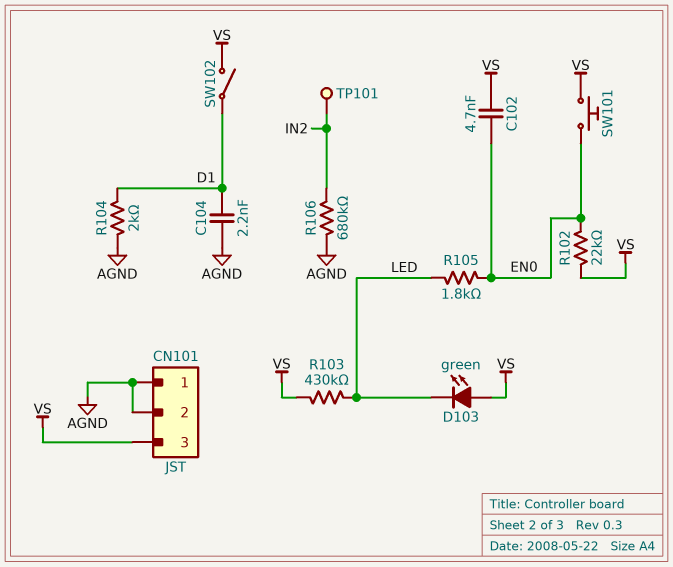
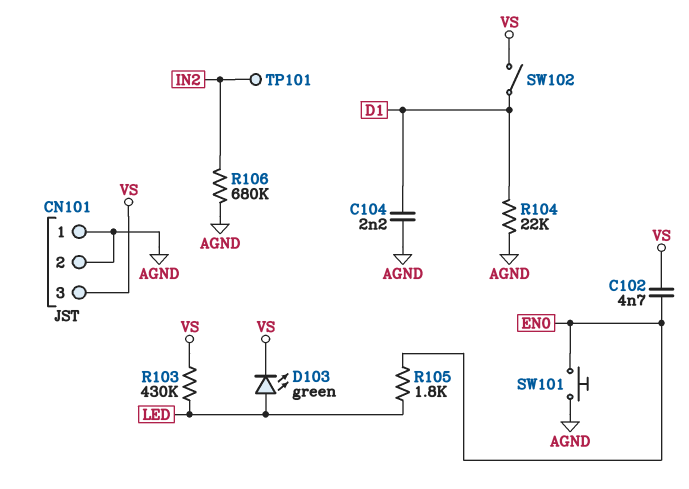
D103: LED green (A VS, K LED) -> LED green (A LED, K VS)
R102: 22k (EN0, VS) -> none
R104: 2k (AGND, D1) -> 22k (AGND, D1)
SW101: button (EN0, VS) -> button (AGND, EN0)

